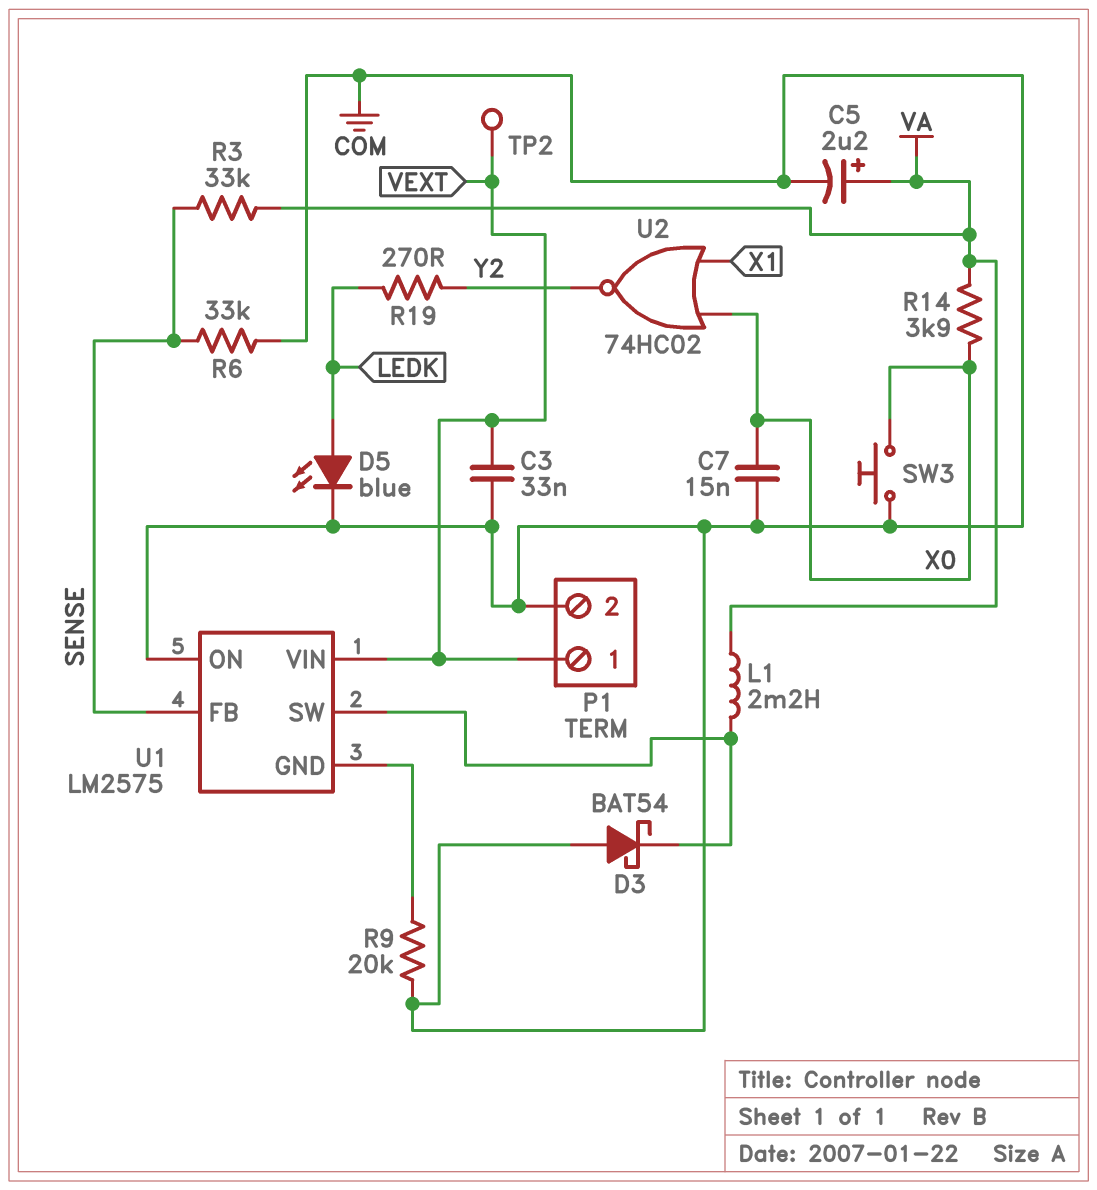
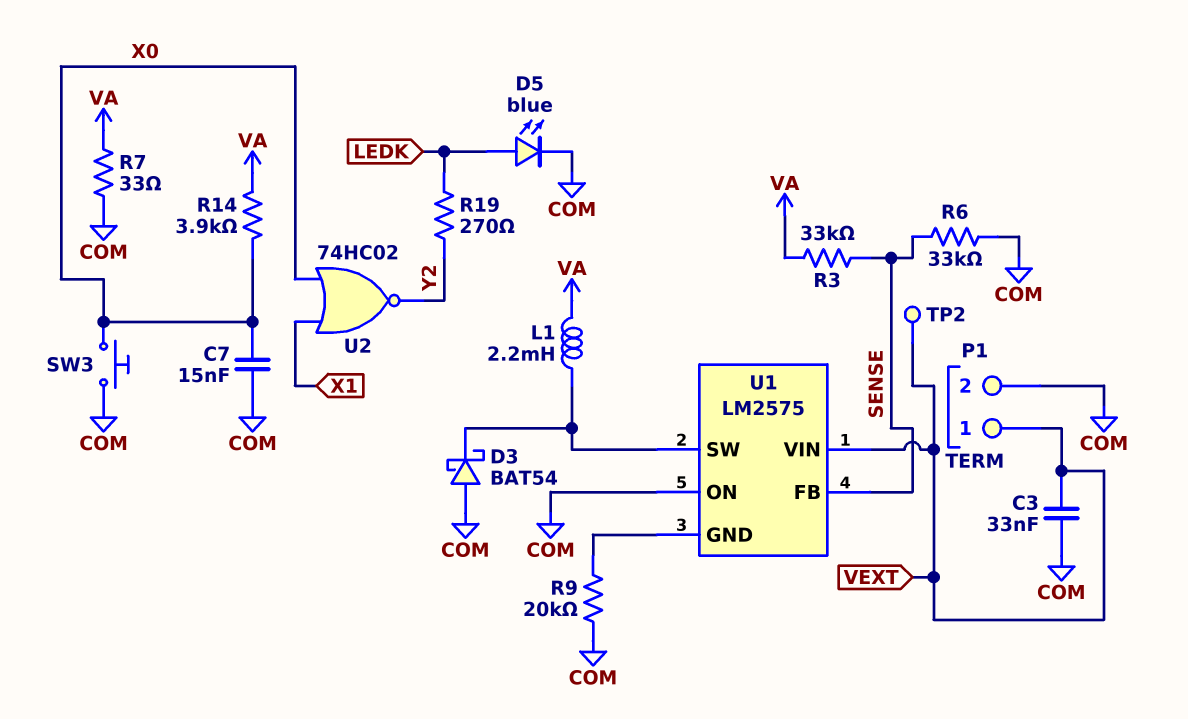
C5: 2.2uF (plus VA, minus COM) -> none
R7: none -> 33 (COM, VA)

